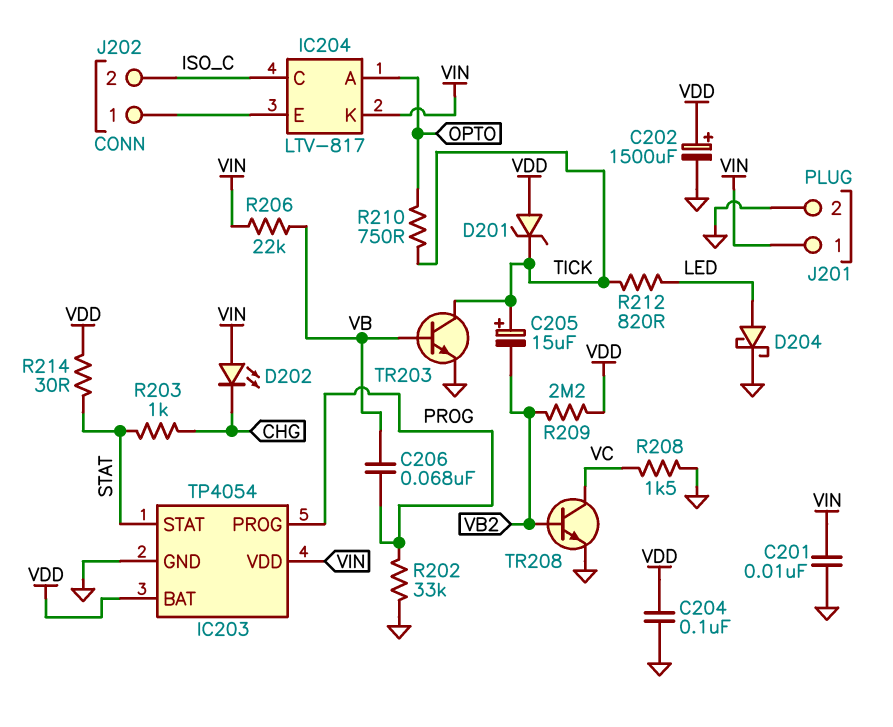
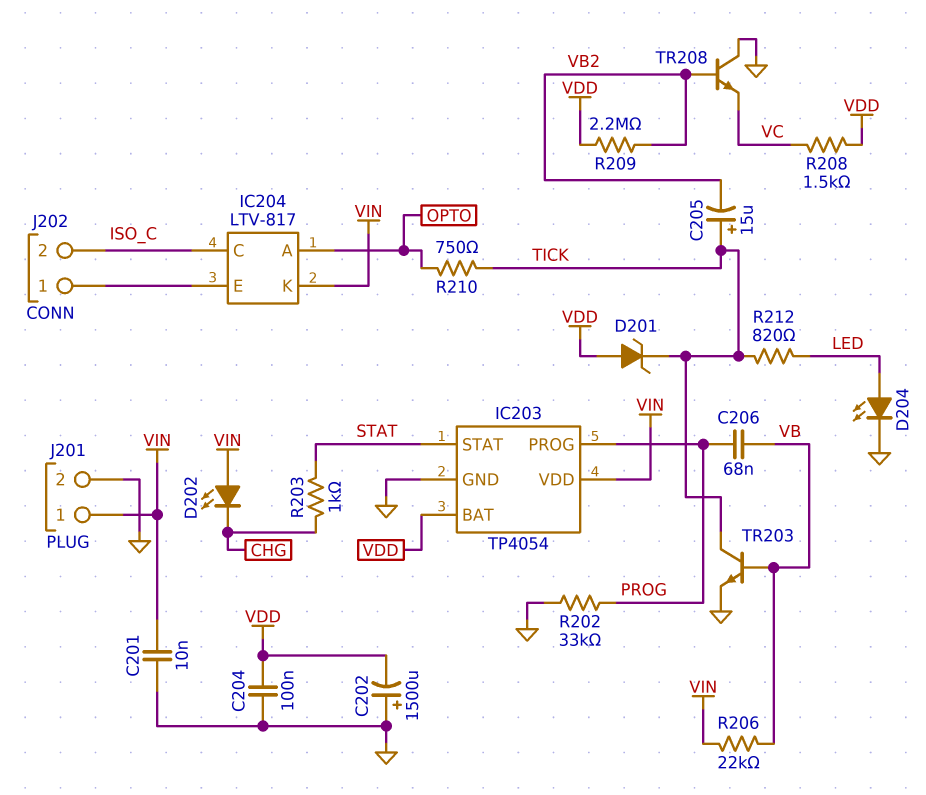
C202: 1500uF (plus VDD, minus GND) -> 1500uF (plus GND, minus VDD)
D204: schottky (A LED, K GND) -> LED (A LED, K GND)
R208: 1.5k (GND, VC) -> 1.5k (VC, VDD)
R214: 30 (STAT, VDD) -> none
TR208: NPN (B VB2, C VC, E GND) -> NPN (B VB2, C GND, E VC)

